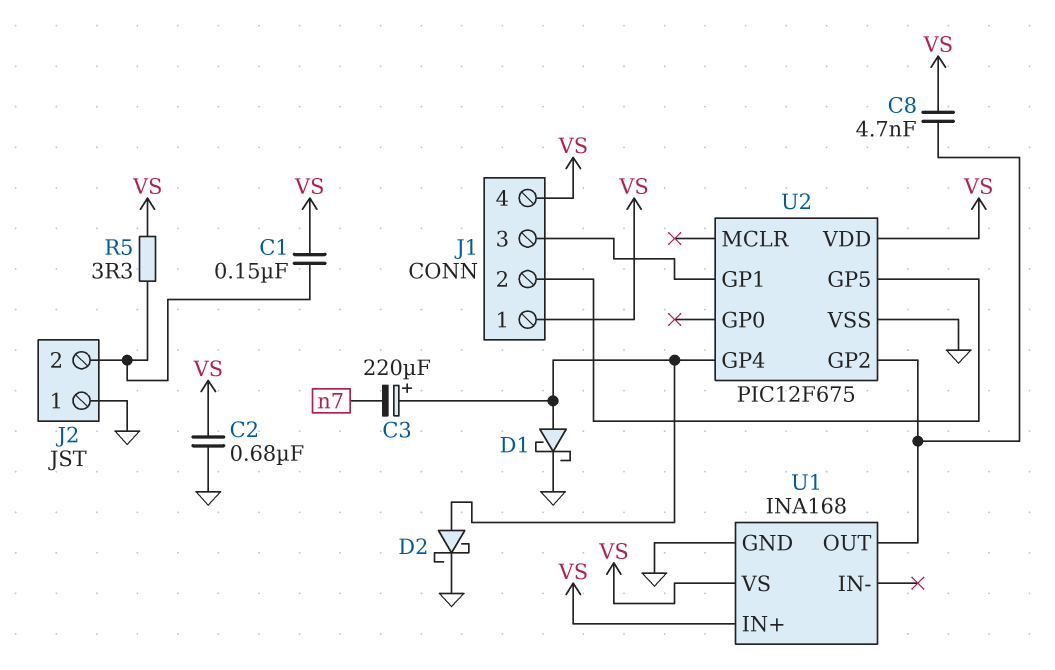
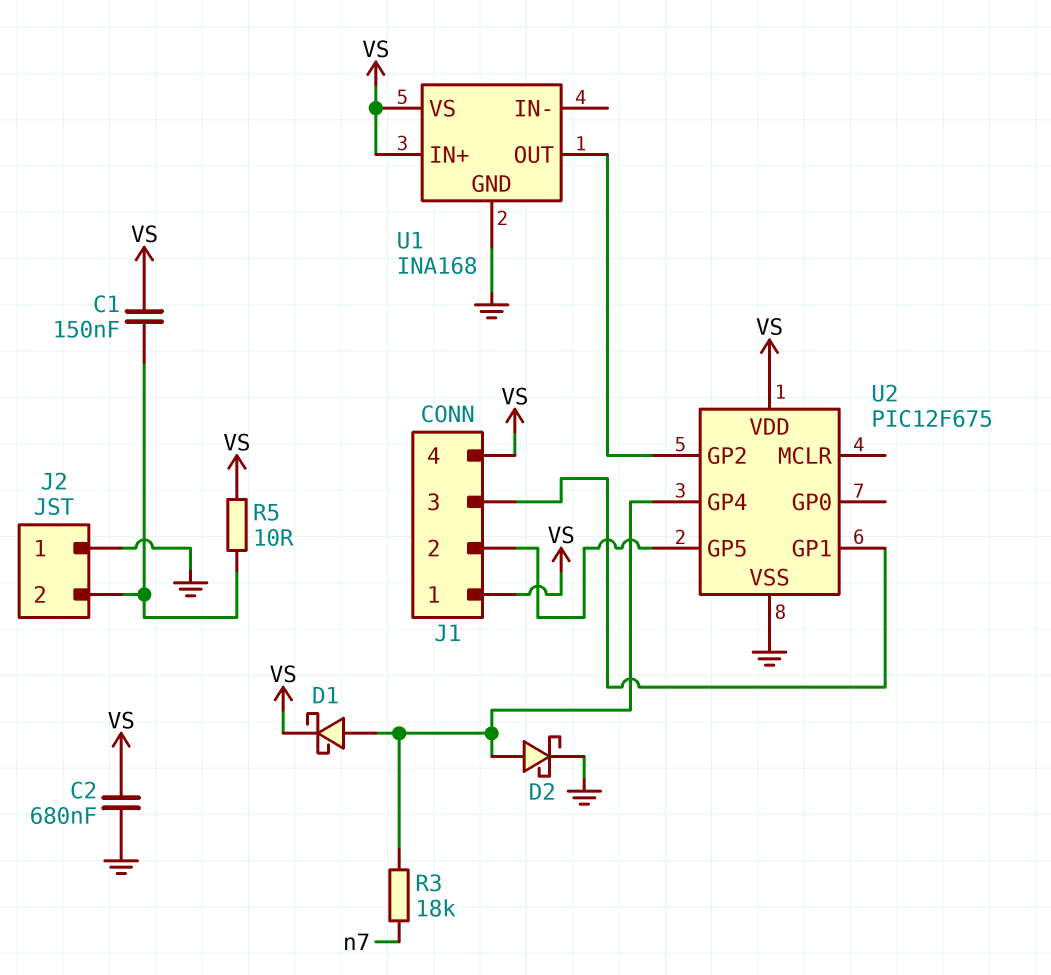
C3: 220uF (plus U2/GP4, minus n7) -> none
C8: 4.7nF (U1/OUT, VS) -> none
D1: schottky (A U2/GP4, K GND) -> schottky (A U2/GP4, K VS)
R3: none -> 18k (U2/GP4, n7)
R5: 3.3 (J2/2, VS) -> 10 (J2/2, VS)

